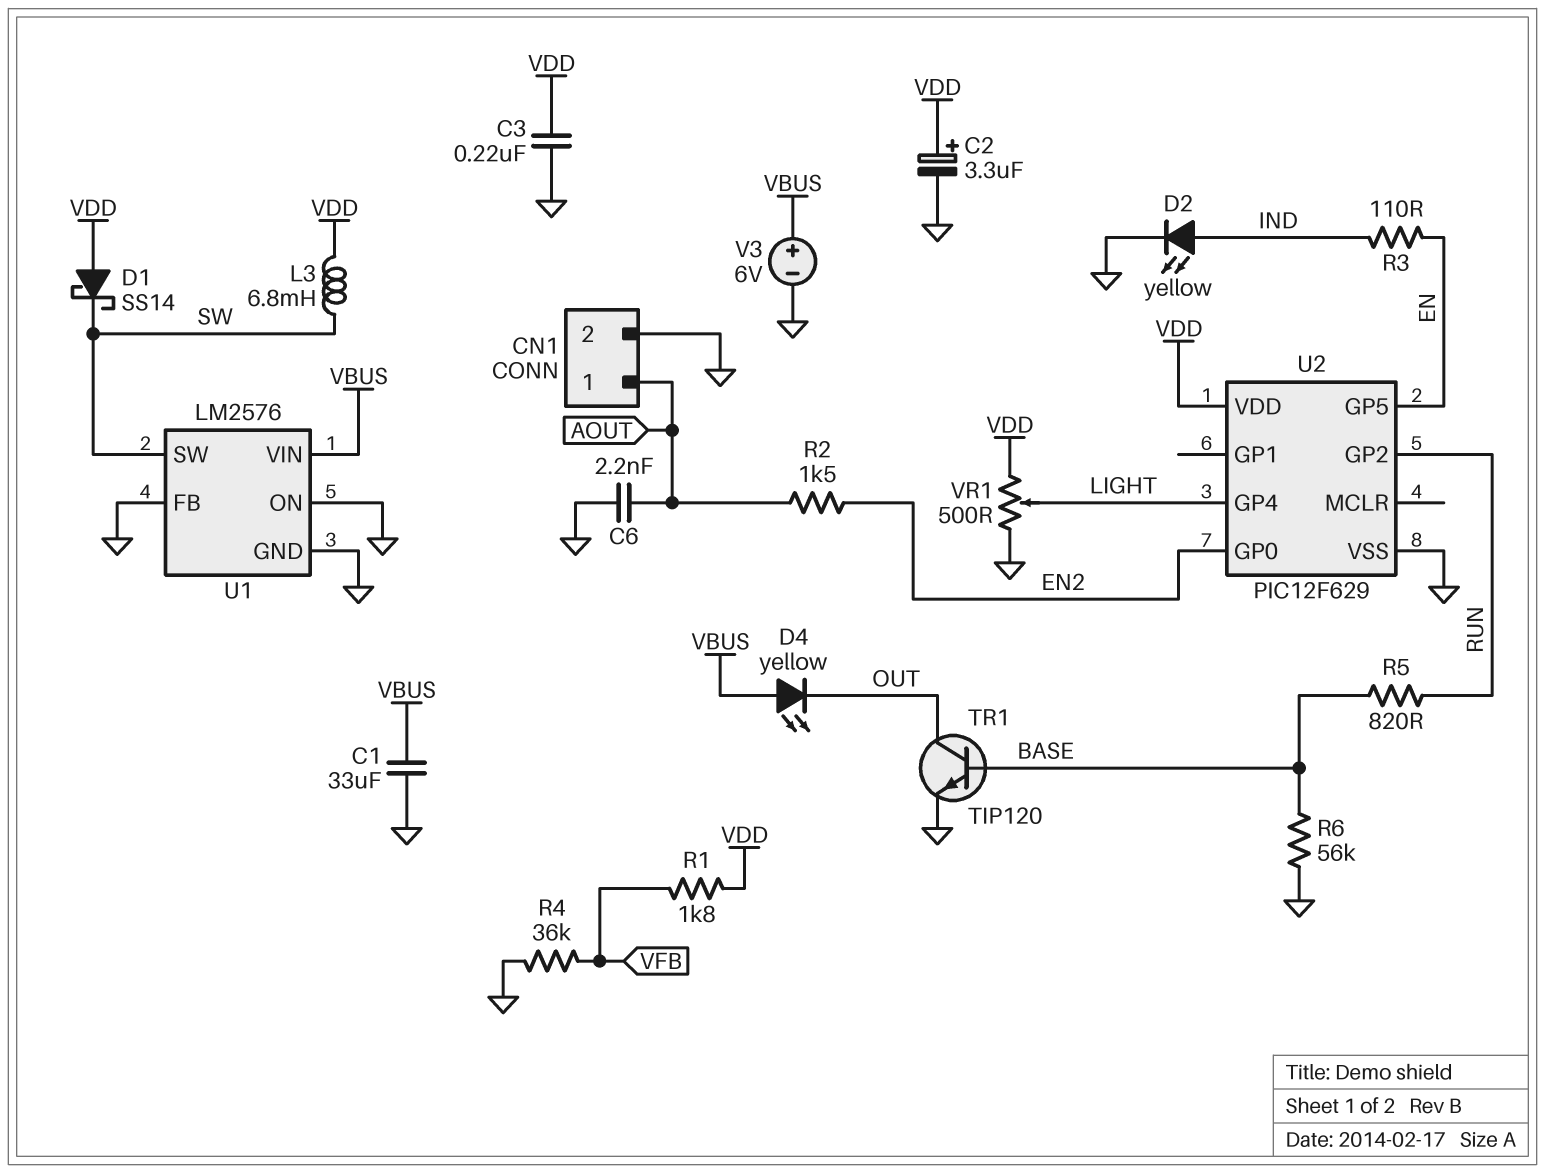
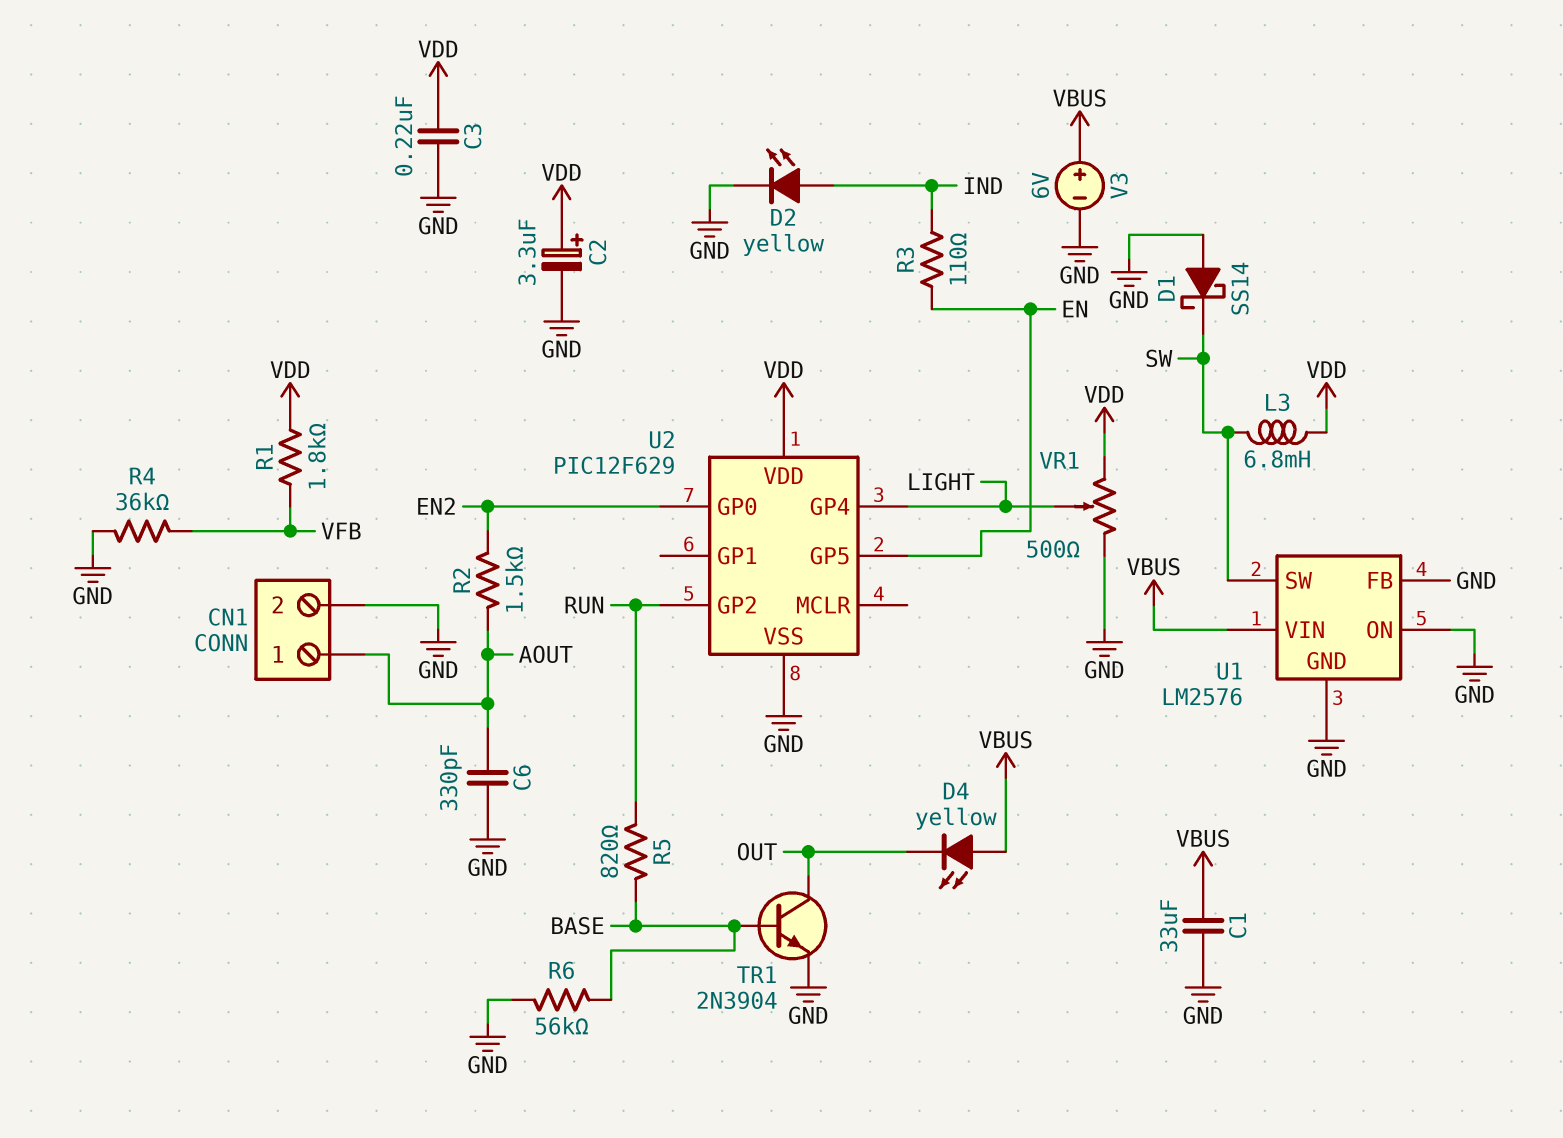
C6: 2.2nF (AOUT, GND) -> 330pF (AOUT, GND)
D1: schottky SS14 (A VDD, K SW) -> schottky SS14 (A GND, K SW)
TR1: NPN TIP120 (B BASE, C OUT, E GND) -> NPN 2N3904 (B BASE, C OUT, E GND)

